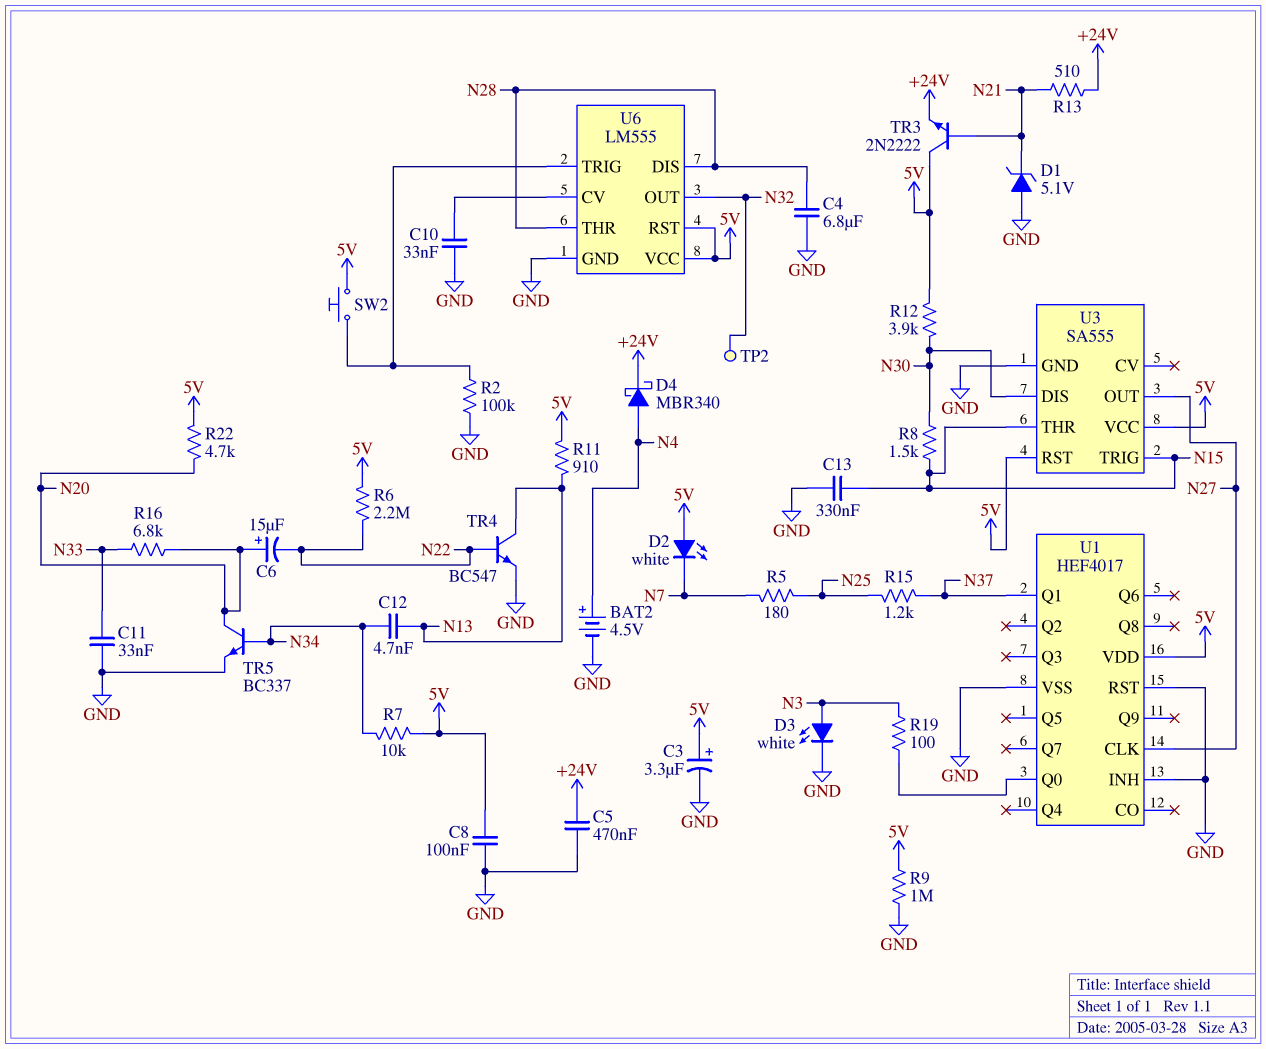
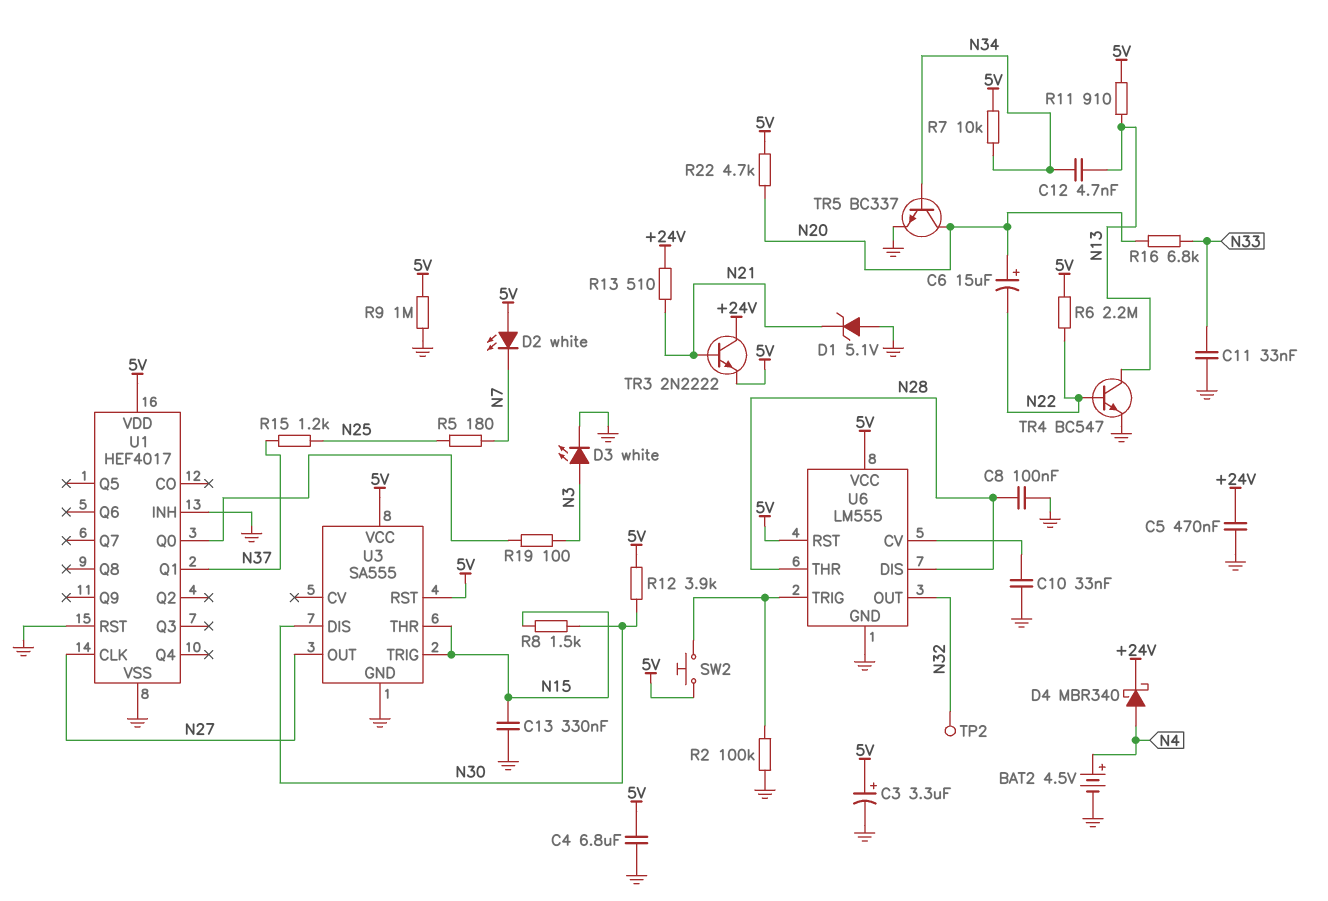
C4: 6.8uF (GND, N28) -> 6.8uF (5V, GND)
C8: 100nF (5V, GND) -> 100nF (GND, N28)
TR3: NPN 2N2222 (B N21, C 5V, E +24V) -> NPN 2N2222 (B N21, C +24V, E 5V)

